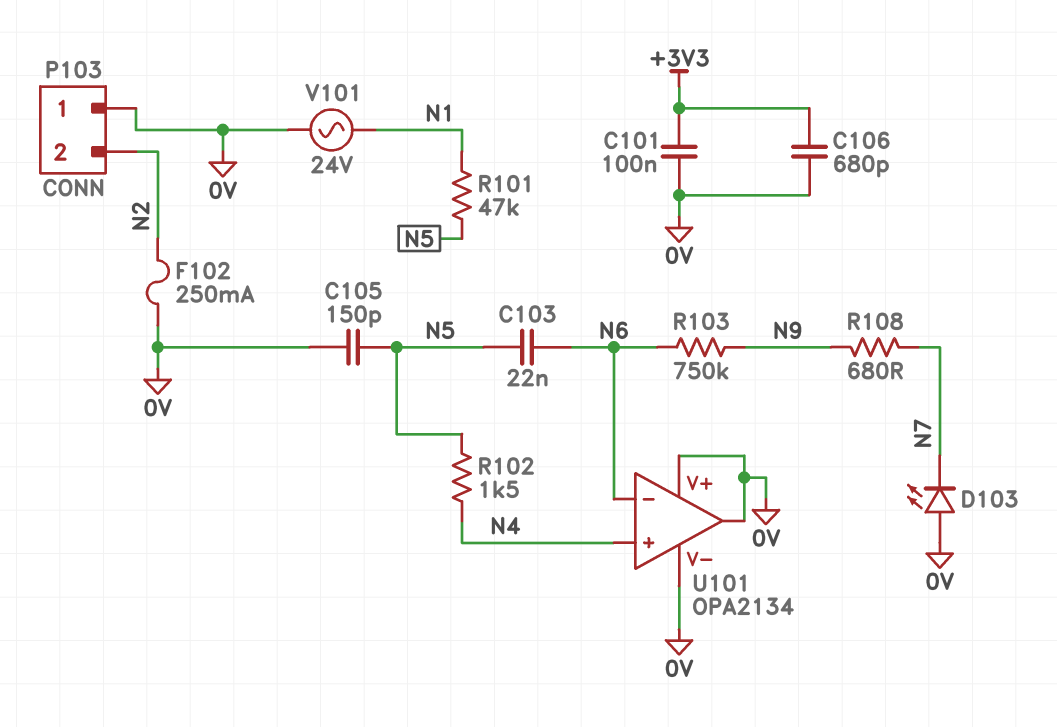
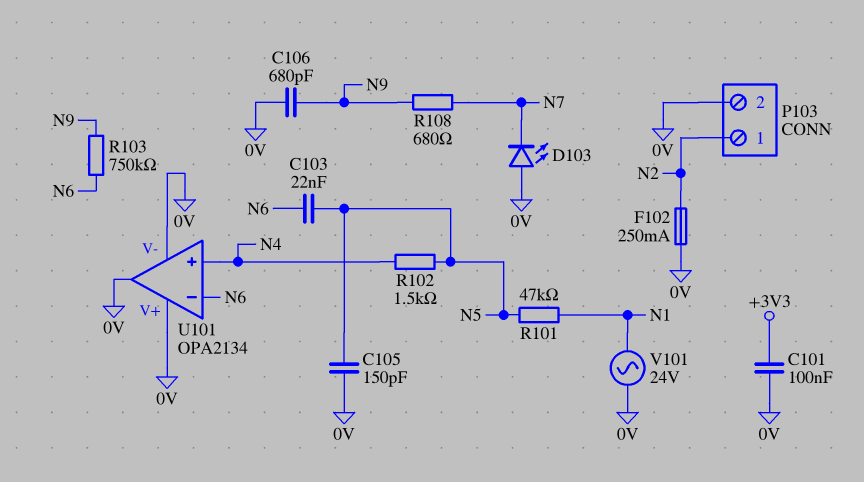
C106: 680pF (+3V3, 0V) -> 680pF (0V, N9)
P103 pin 1: 0V -> N2
P103 pin 2: N2 -> 0V

